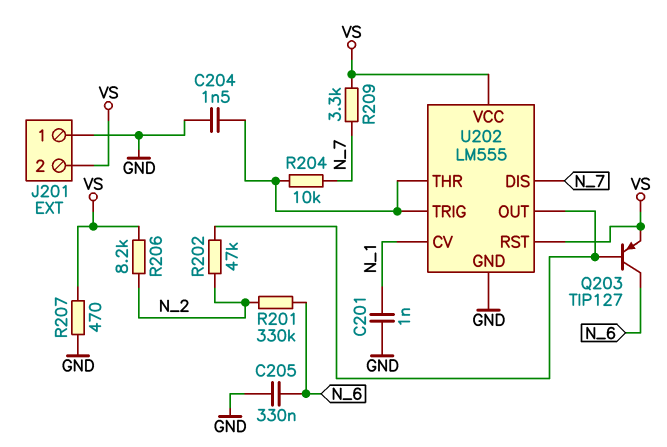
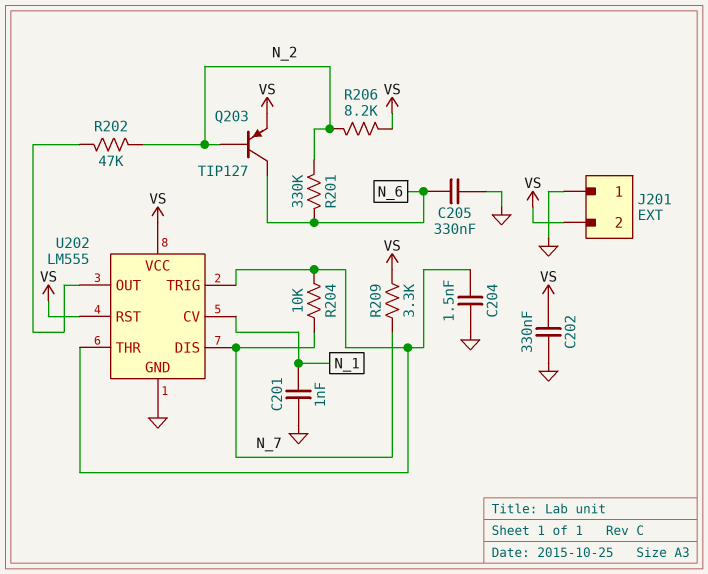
C202: none -> 330nF (GND, VS)
Q203: PNP TIP127 (B U202/OUT, C N_6, E VS) -> PNP TIP127 (B N_2, C N_6, E VS)
R207: 470 (GND, VS) -> none

